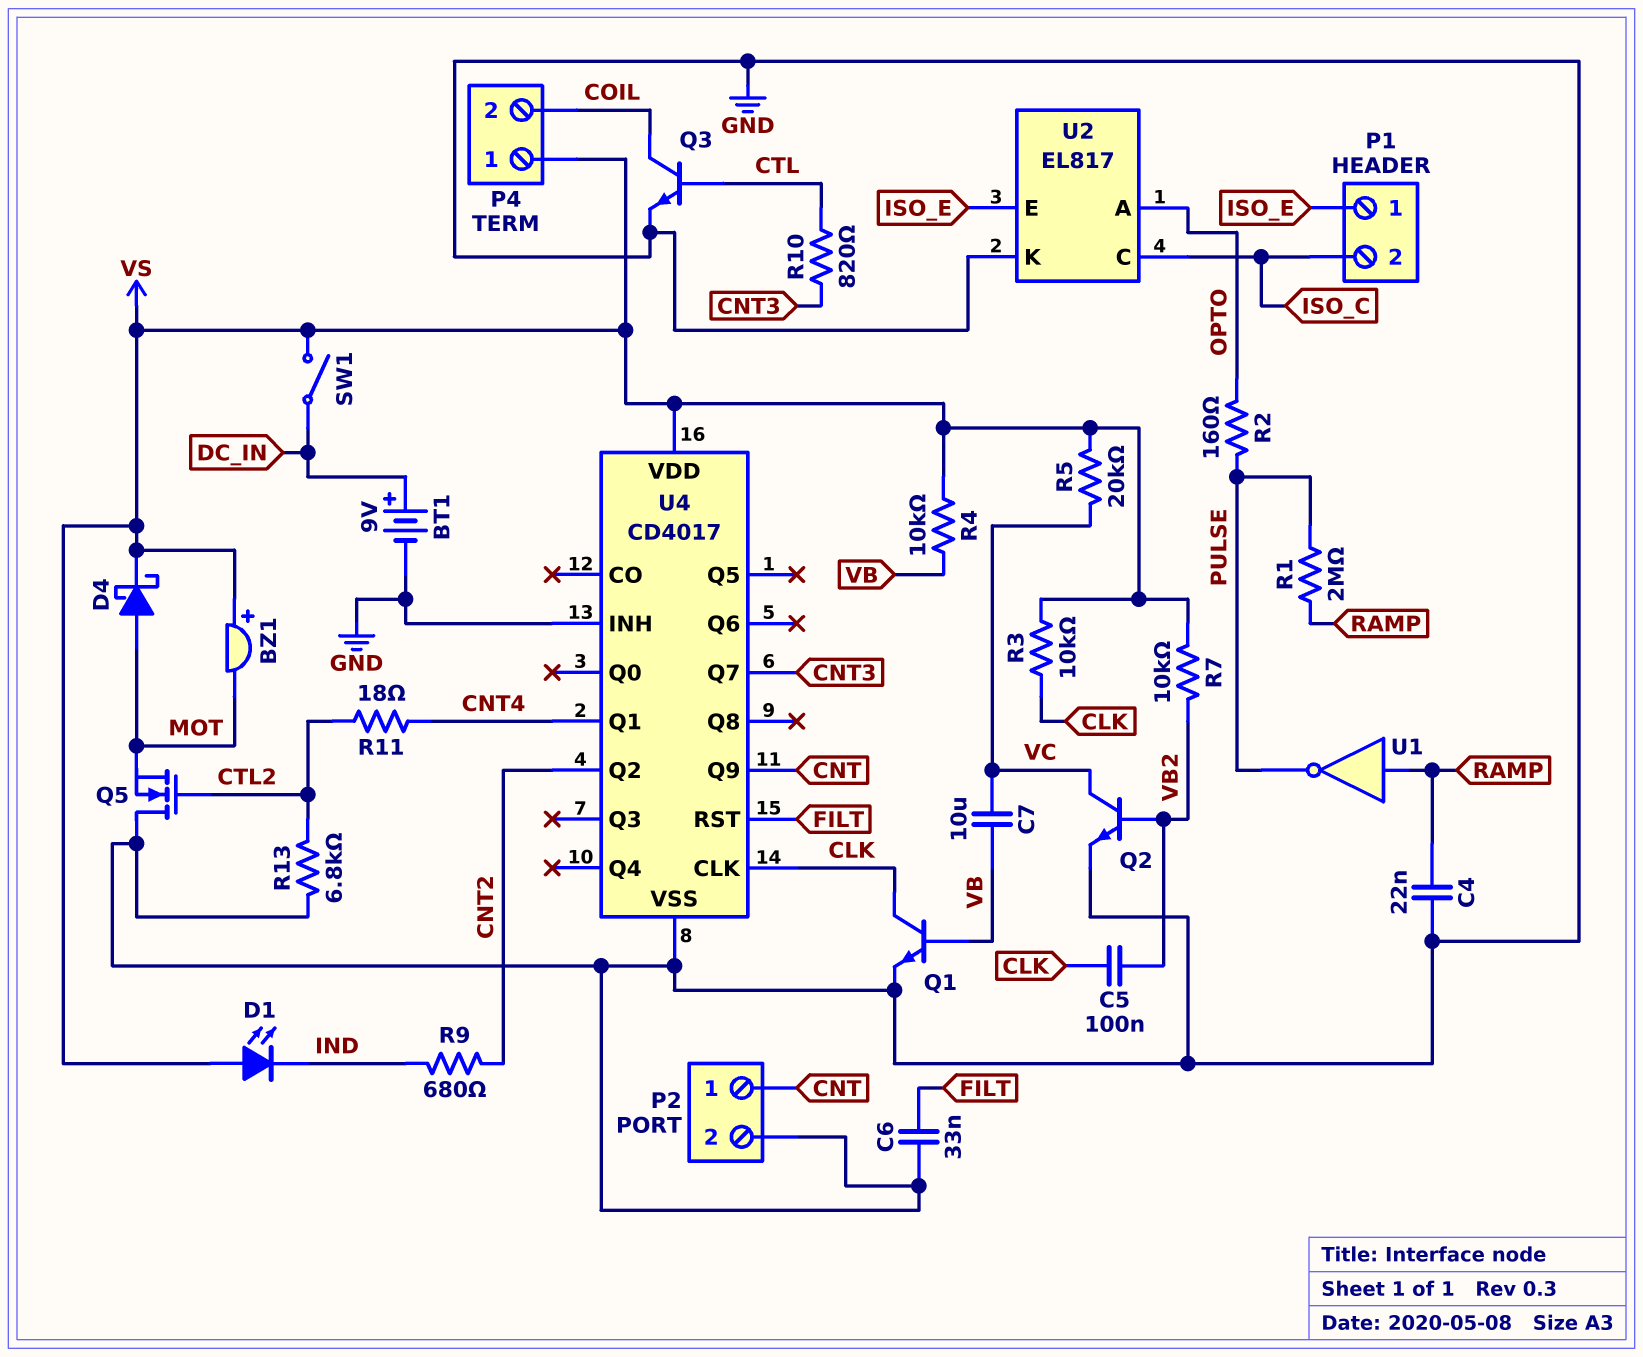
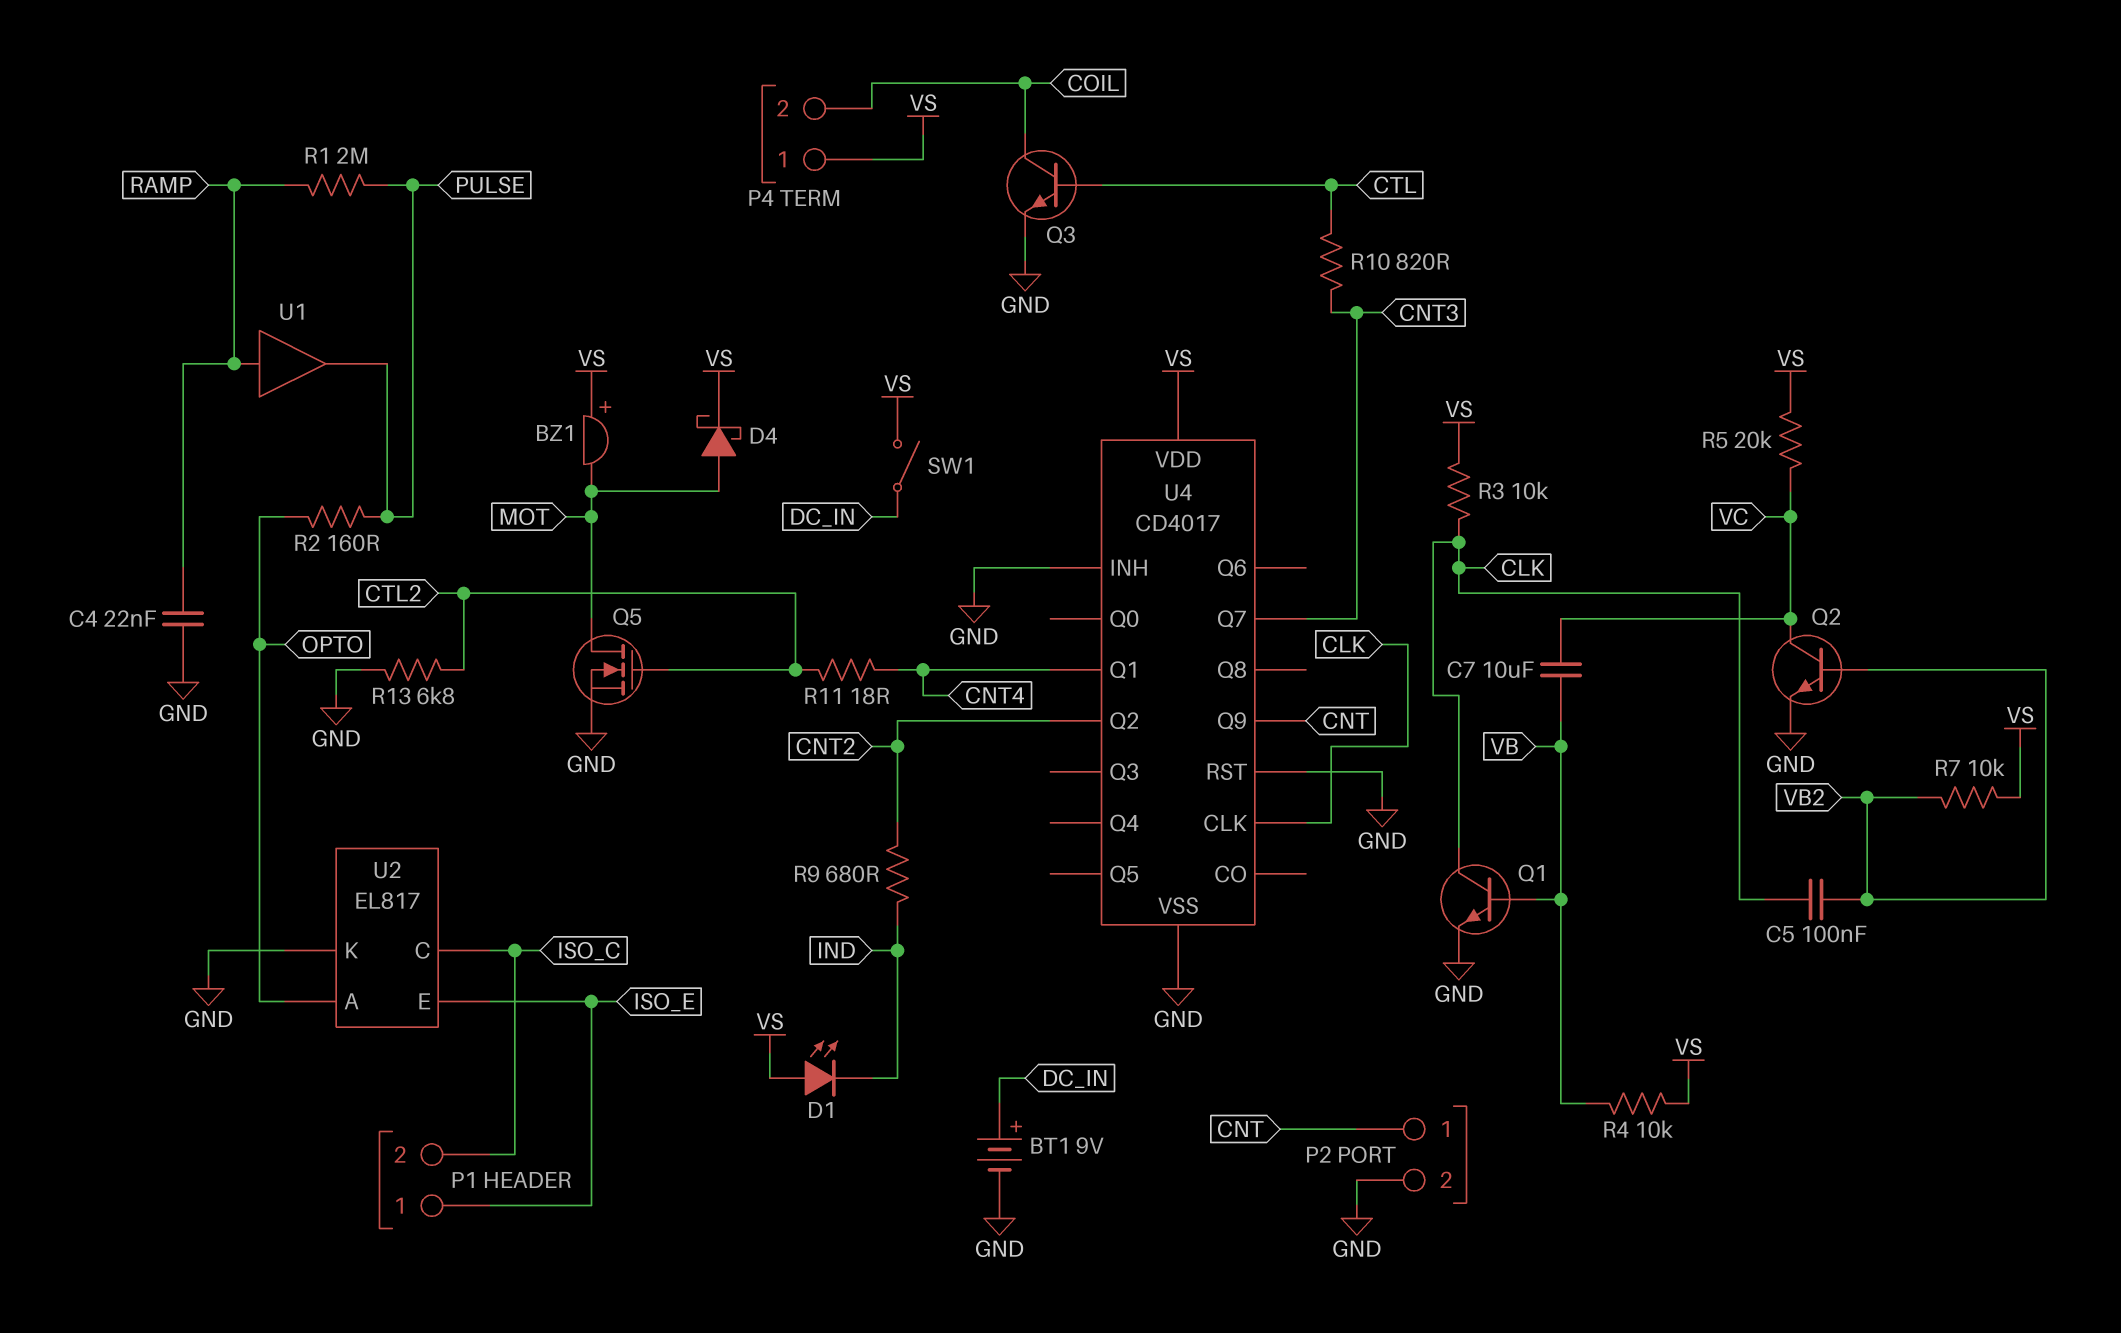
C6: 33nF (FILT, GND) -> none
Q5: NMOS (G CTL2, D GND, S MOT) -> NMOS (G CTL2, D MOT, S GND)
U1: NOT (in RAMP, out PULSE) -> buffer (in RAMP, out PULSE)
U4 pin RST: FILT -> GND

